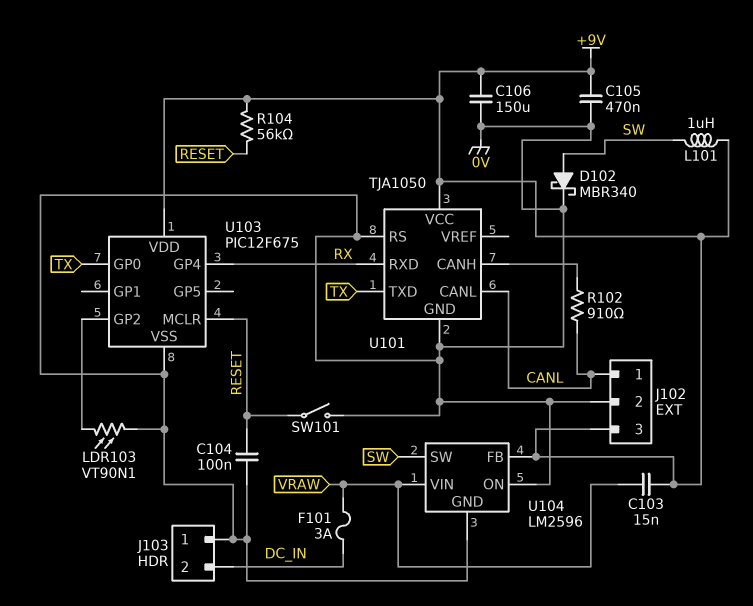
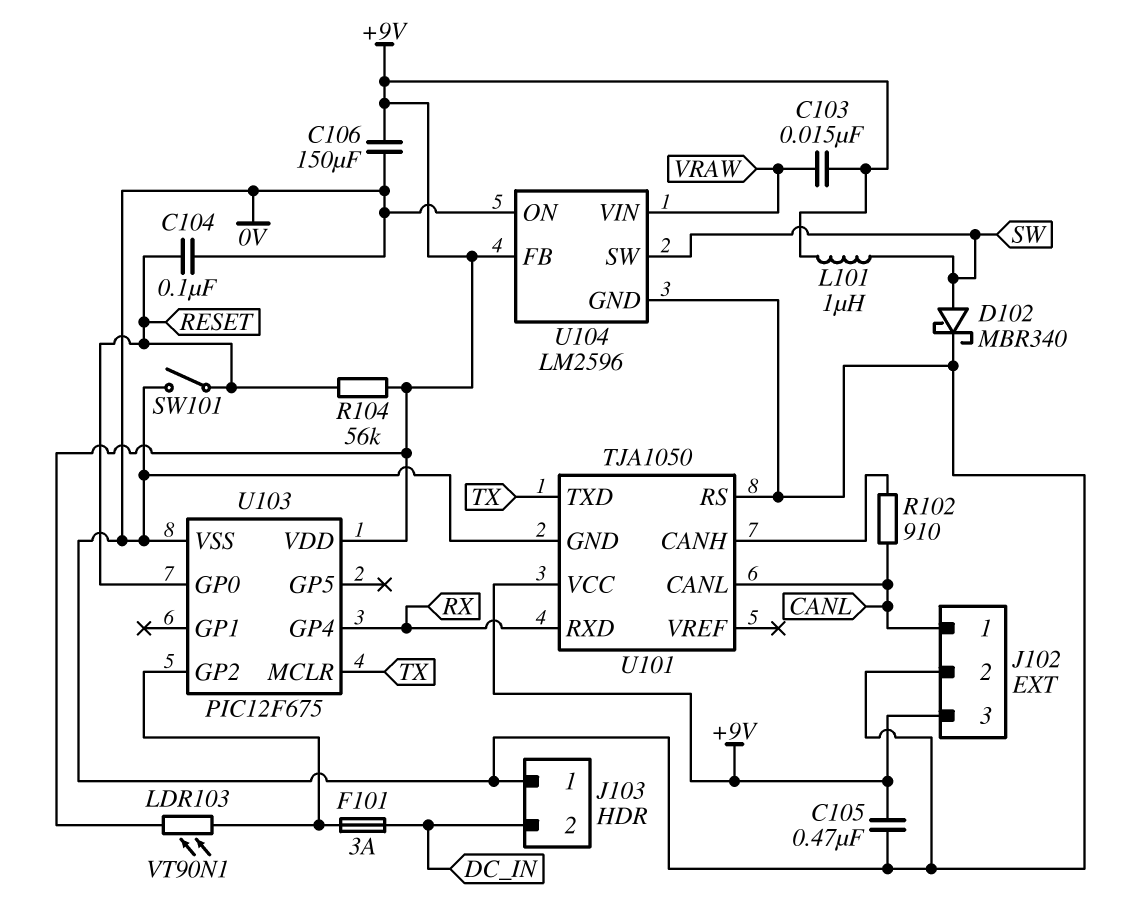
F101: 3A (DC_IN, VRAW) -> 3A (DC_IN, U103/GP2)
LDR103: VT90N1 (0V, U103/GP2) -> VT90N1 (+9V, U103/GP2)
U103 pin GP0: TX -> RESET
U103 pin MCLR: RESET -> TX

